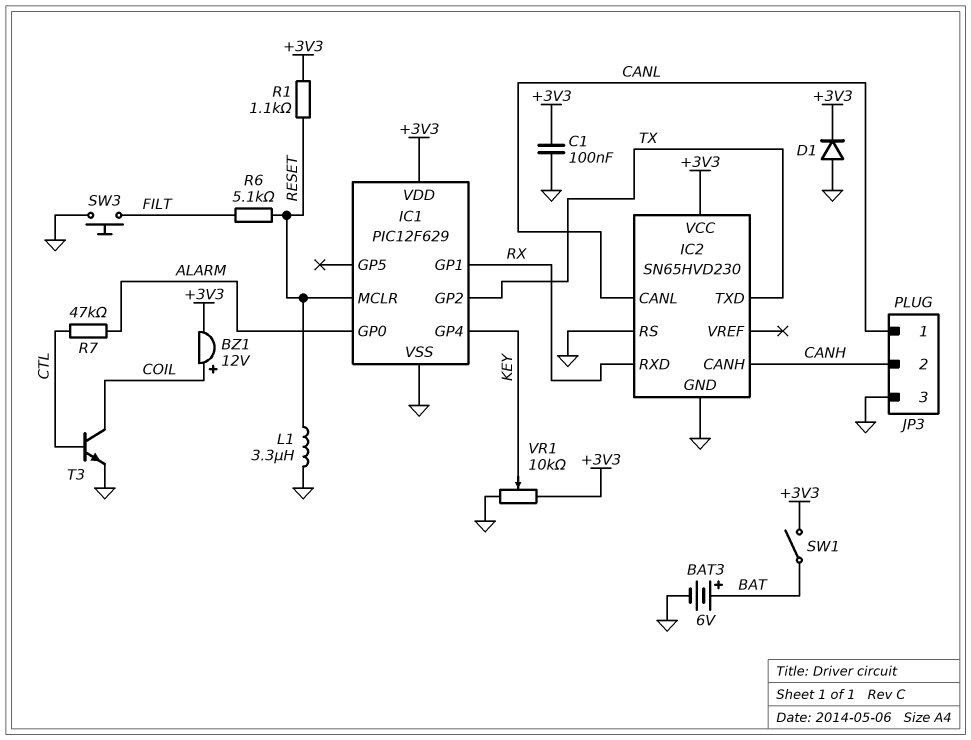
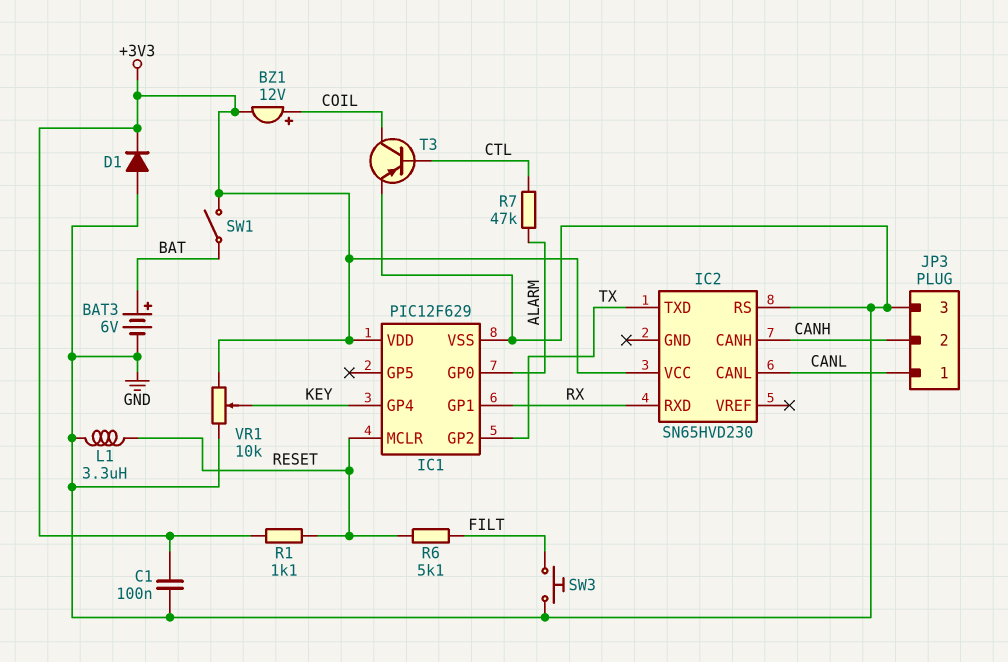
IC2 pin GND: GND -> none
T3: NPN (B CTL, C COIL, E GND) -> PNP (B CTL, C COIL, E GND)

